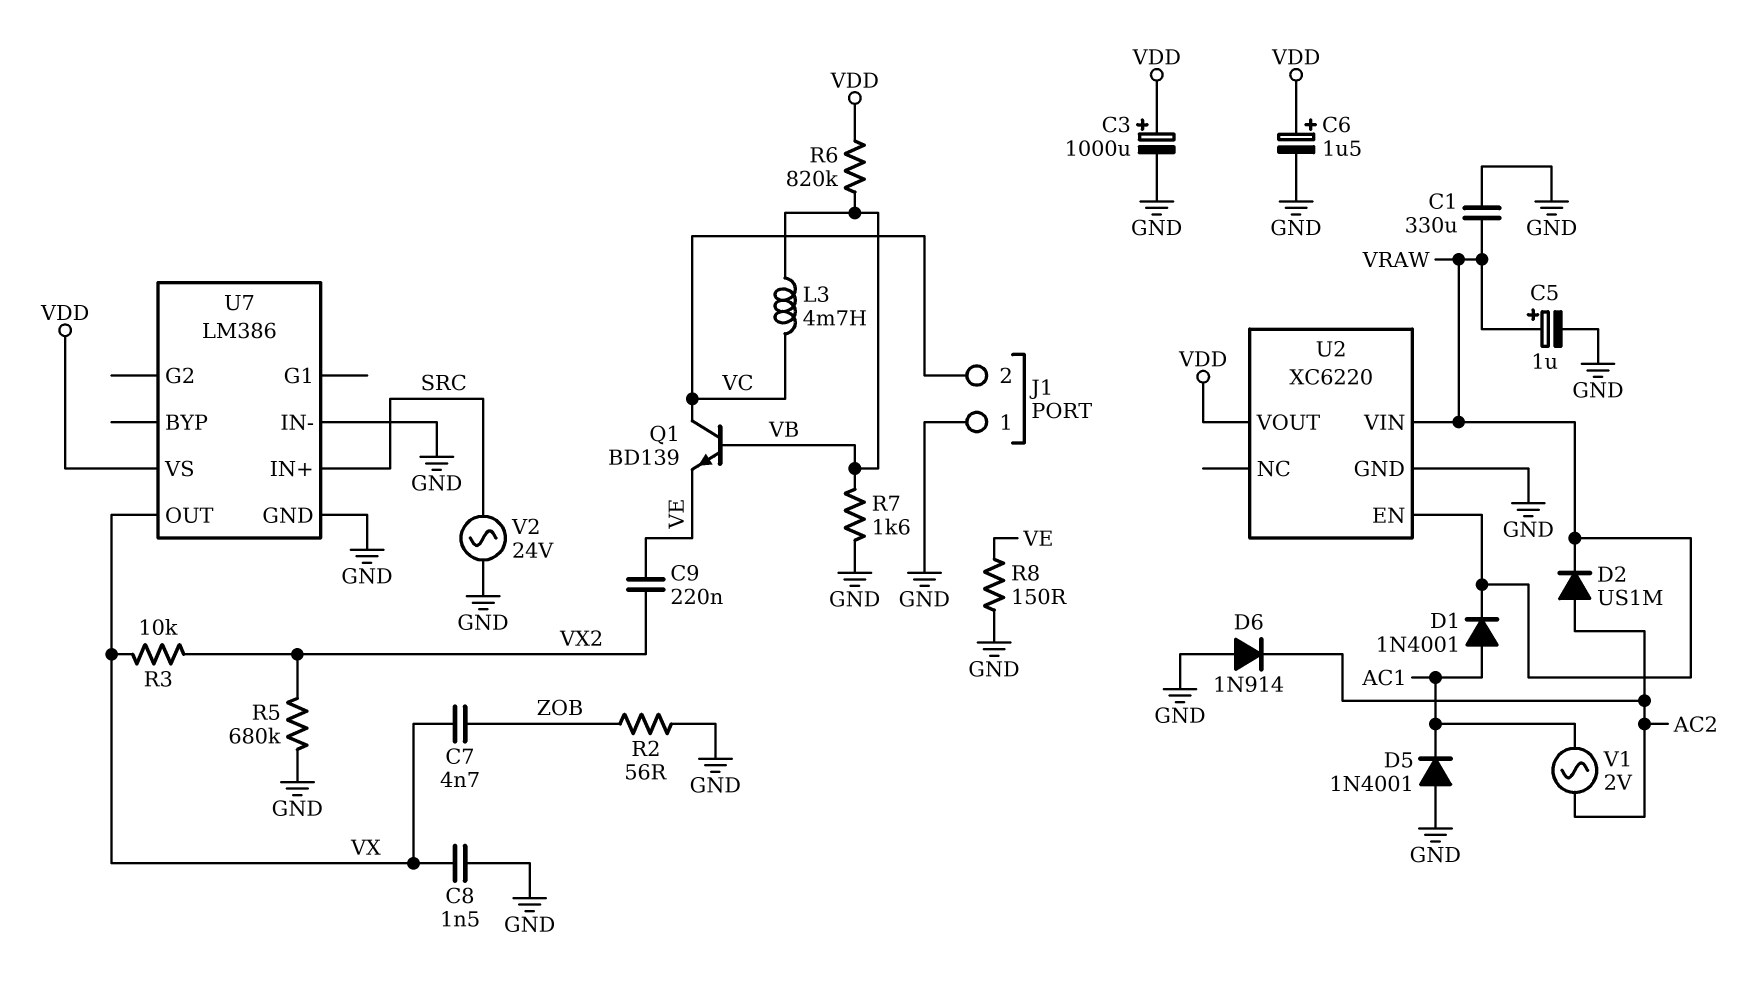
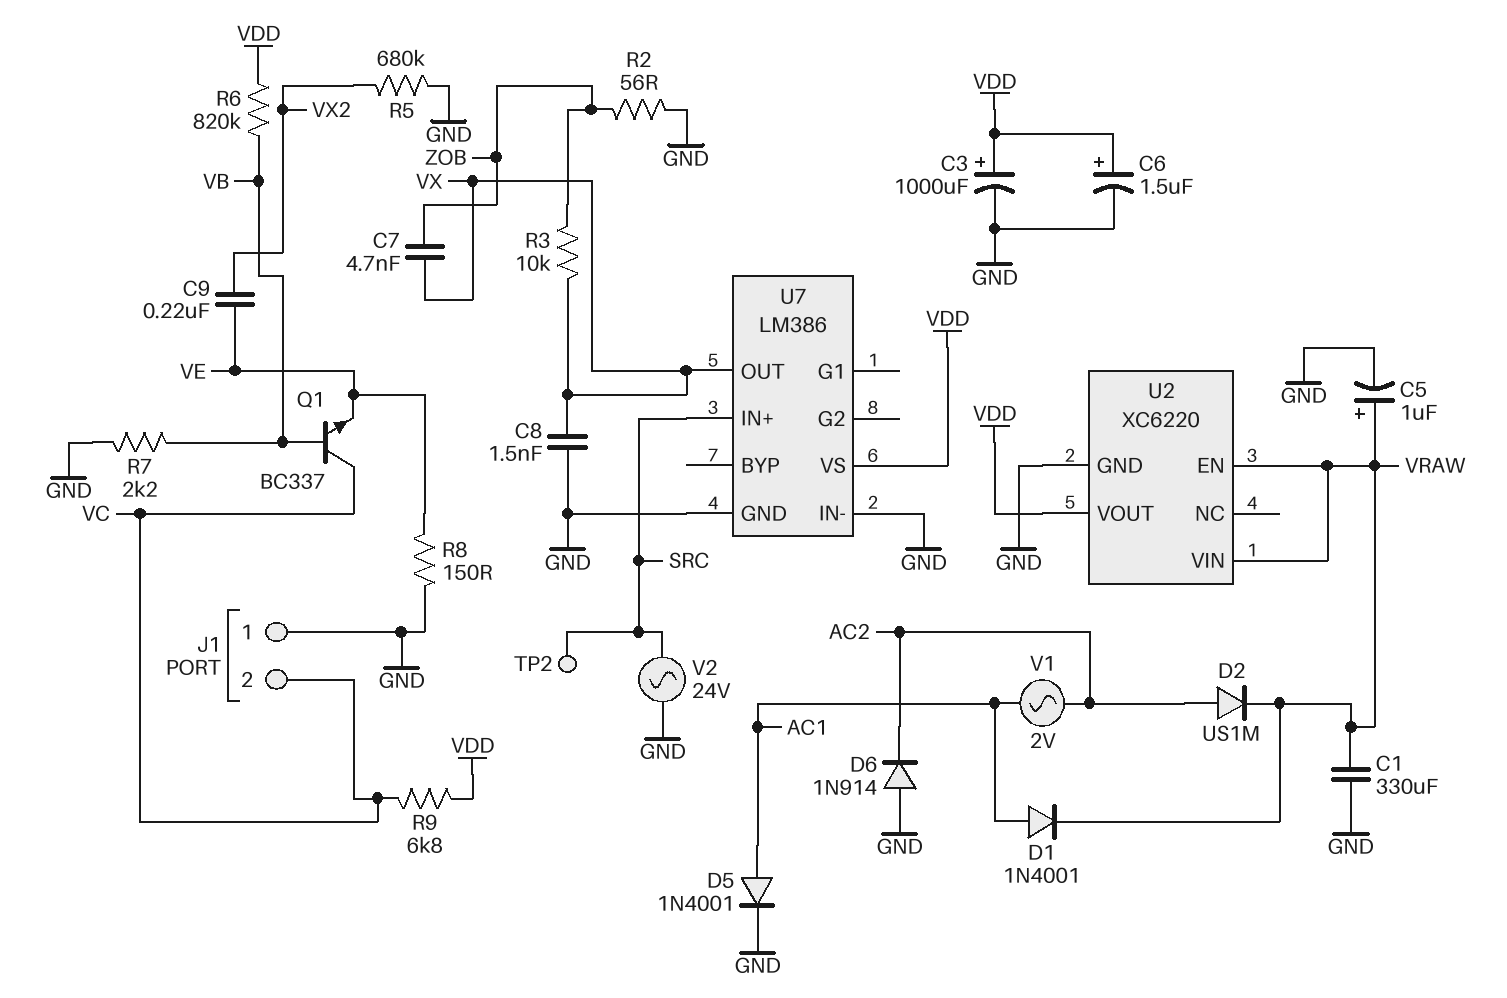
D5: diode 1N4001 (A GND, K AC1) -> diode 1N4001 (A AC1, K GND)
L3: 4.7mH (VB, VC) -> none
Q1: NPN BD139 (B VB, C VC, E VE) -> NPN BC337 (B VB, C VC, E VE)
R3: 10k (VX, VX2) -> 10k (VX, ZOB)
R7: 1.6k (GND, VB) -> 2.2k (GND, VB)
R9: none -> 6.8k (VC, VDD)
TP2: none -> test point (SRC)

